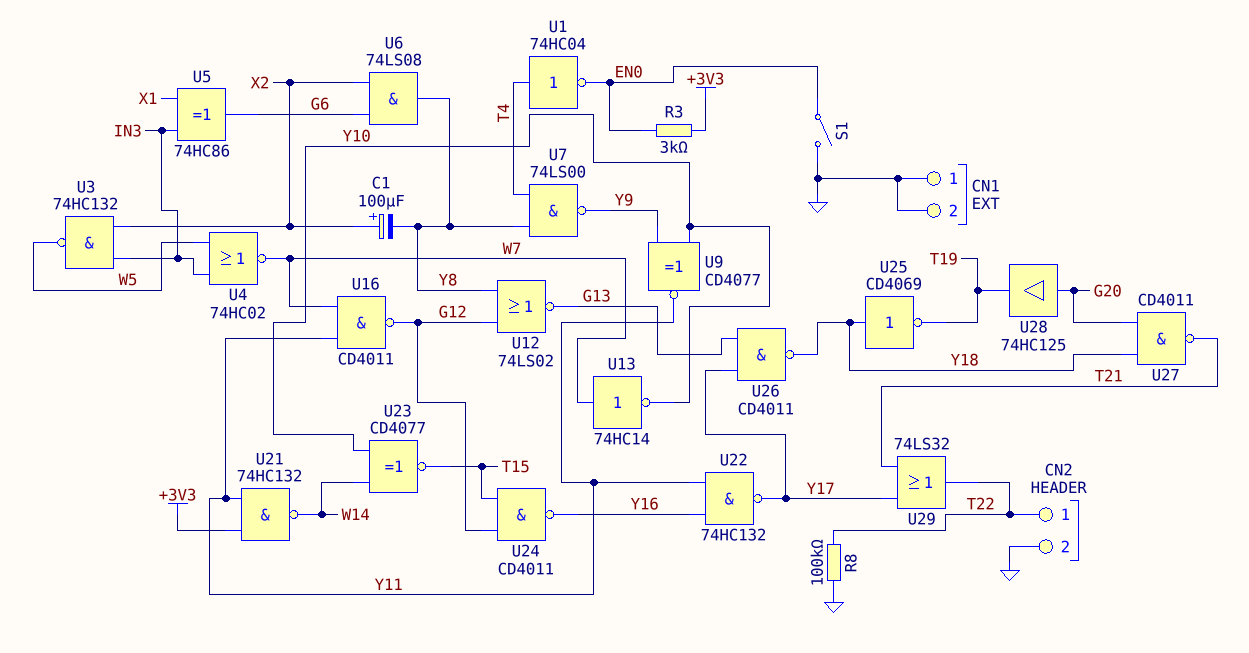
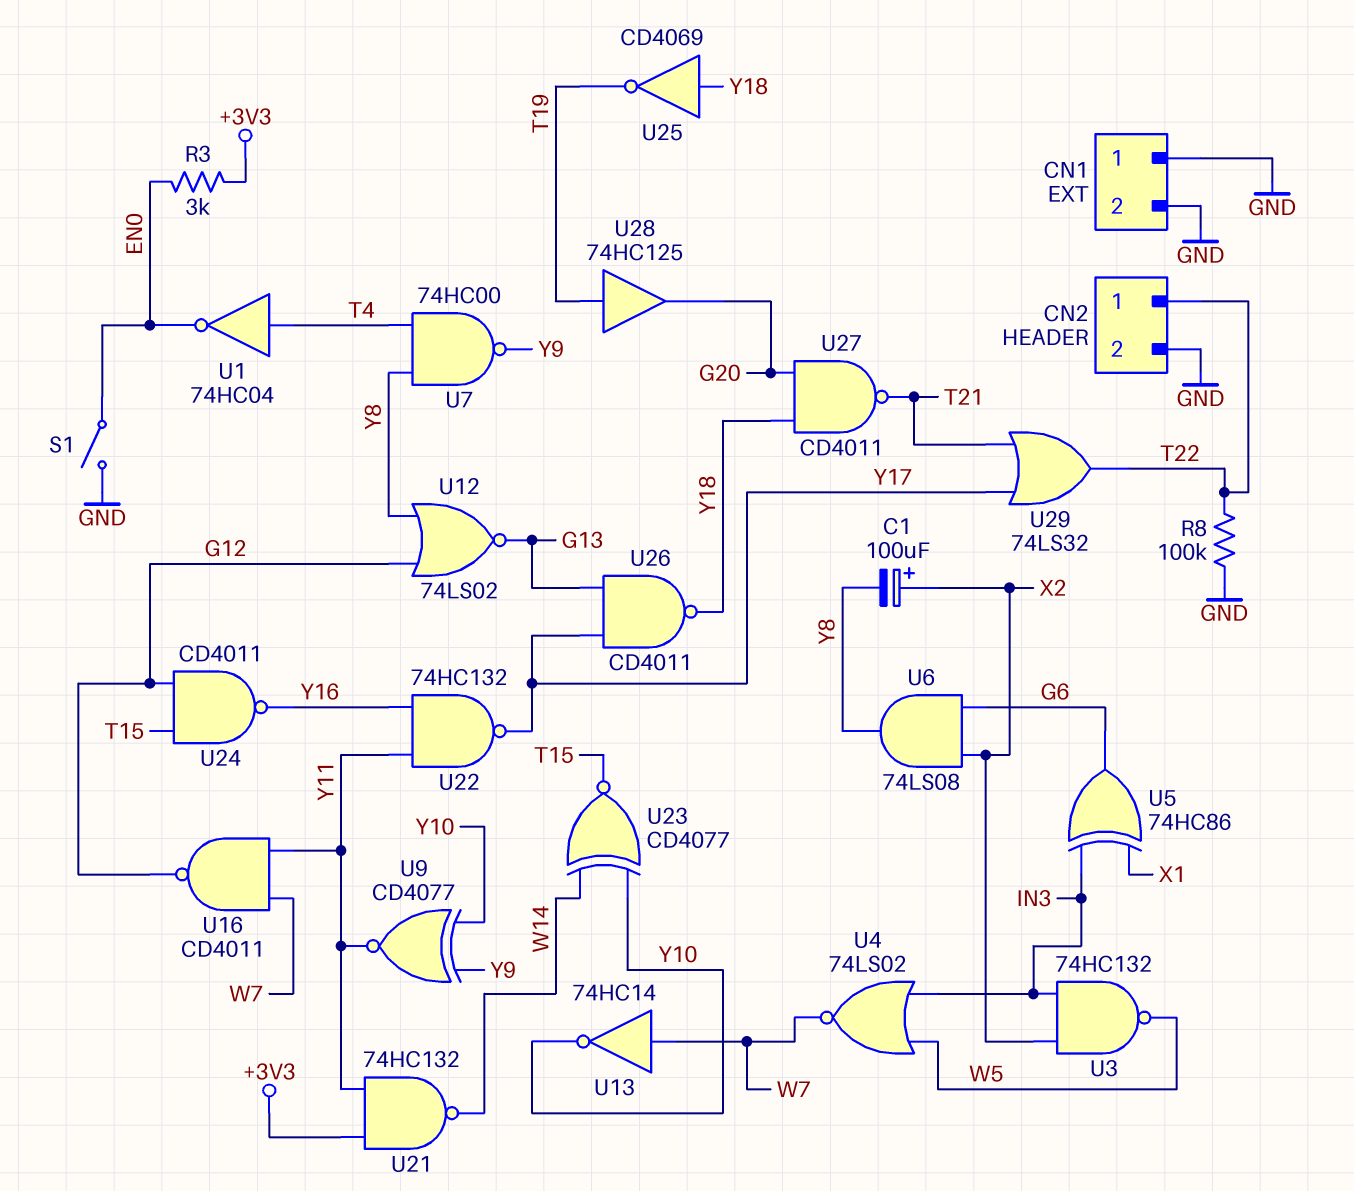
U4: NOR 74HC02 (in IN3, in W5, out W7) -> NOR 74LS02 (in IN3, in W5, out W7)
U7: NAND 74LS00 (in T4, in Y8, out Y9) -> NAND 74HC00 (in T4, in Y8, out Y9)
U28: buffer 74HC125 (in G20, out T19) -> buffer 74HC125 (in T19, out G20)

